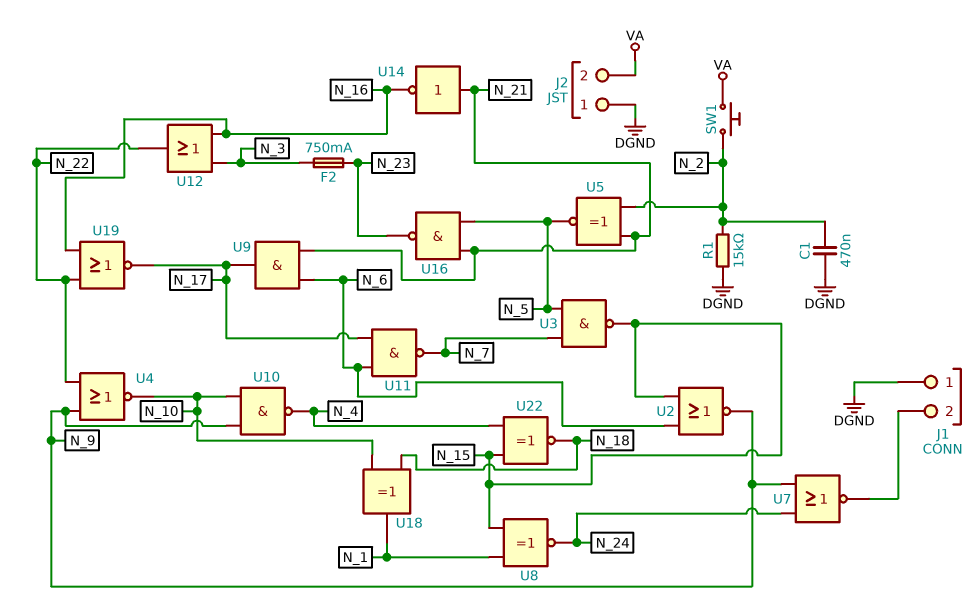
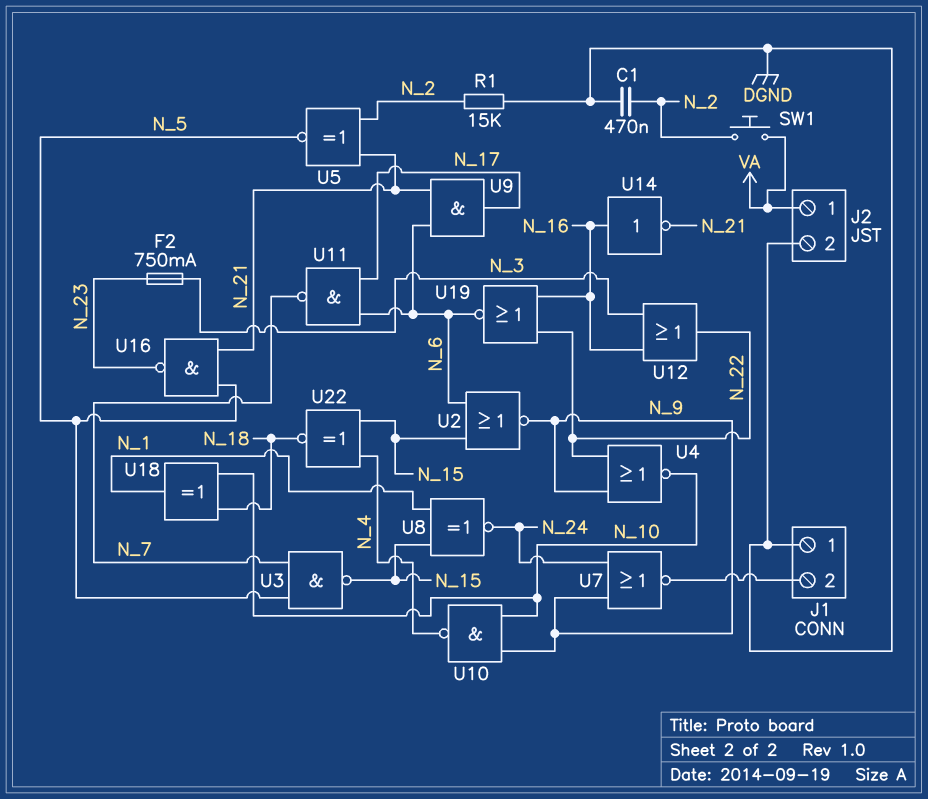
J2 pin 1: DGND -> VA
J2 pin 2: VA -> DGND
U14: NOT (in N_21, out N_16) -> NOT (in N_16, out N_21)
U19: NOR (in N_16, in N_22, out N_17) -> NOR (in N_16, in N_22, out N_6)

